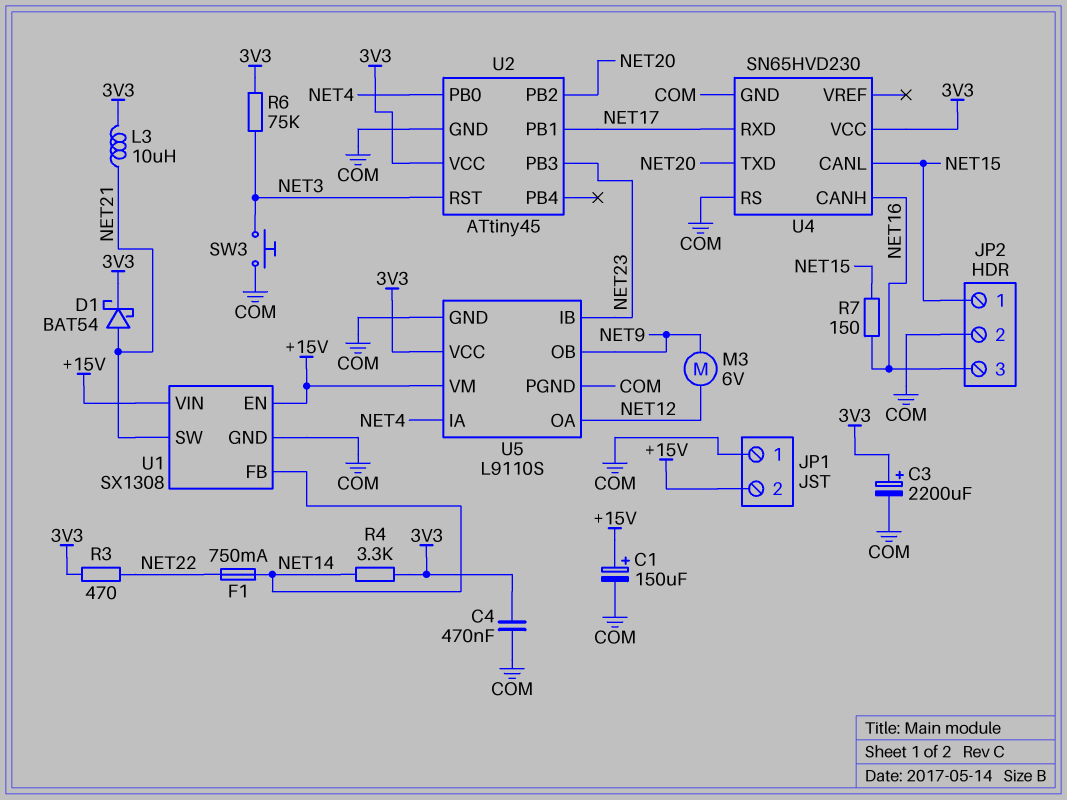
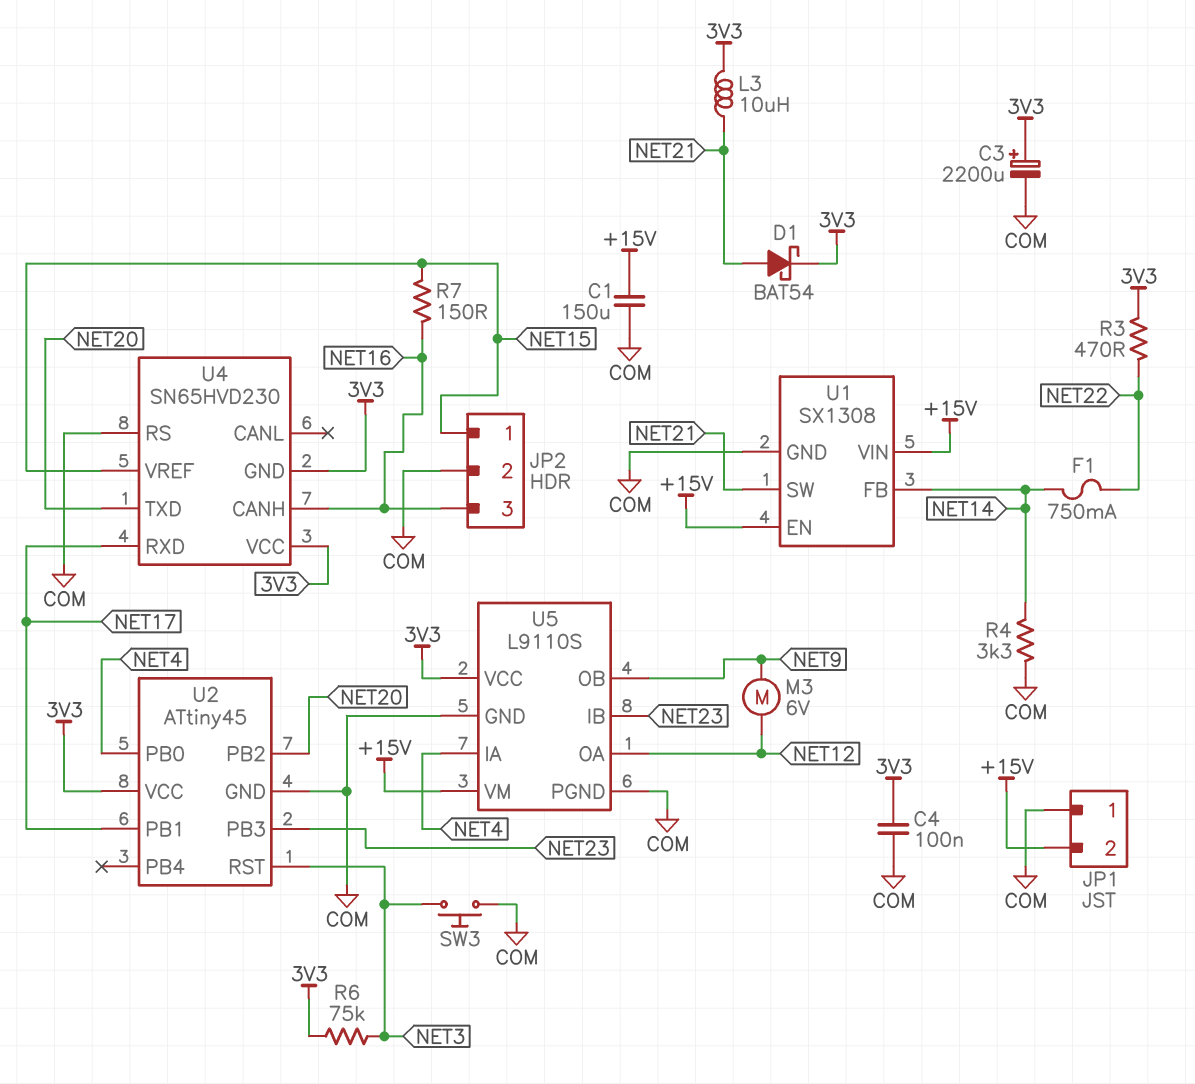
C1: 150uF (plus +15V, minus COM) -> 150uF (+15V, COM)
C4: 470nF (3V3, COM) -> 100nF (3V3, COM)
R4: 3.3k (3V3, NET14) -> 3.3k (COM, NET14)
U4 pin CANL: NET15 -> none
U4 pin GND: COM -> 3V3
U4 pin VREF: none -> NET15

